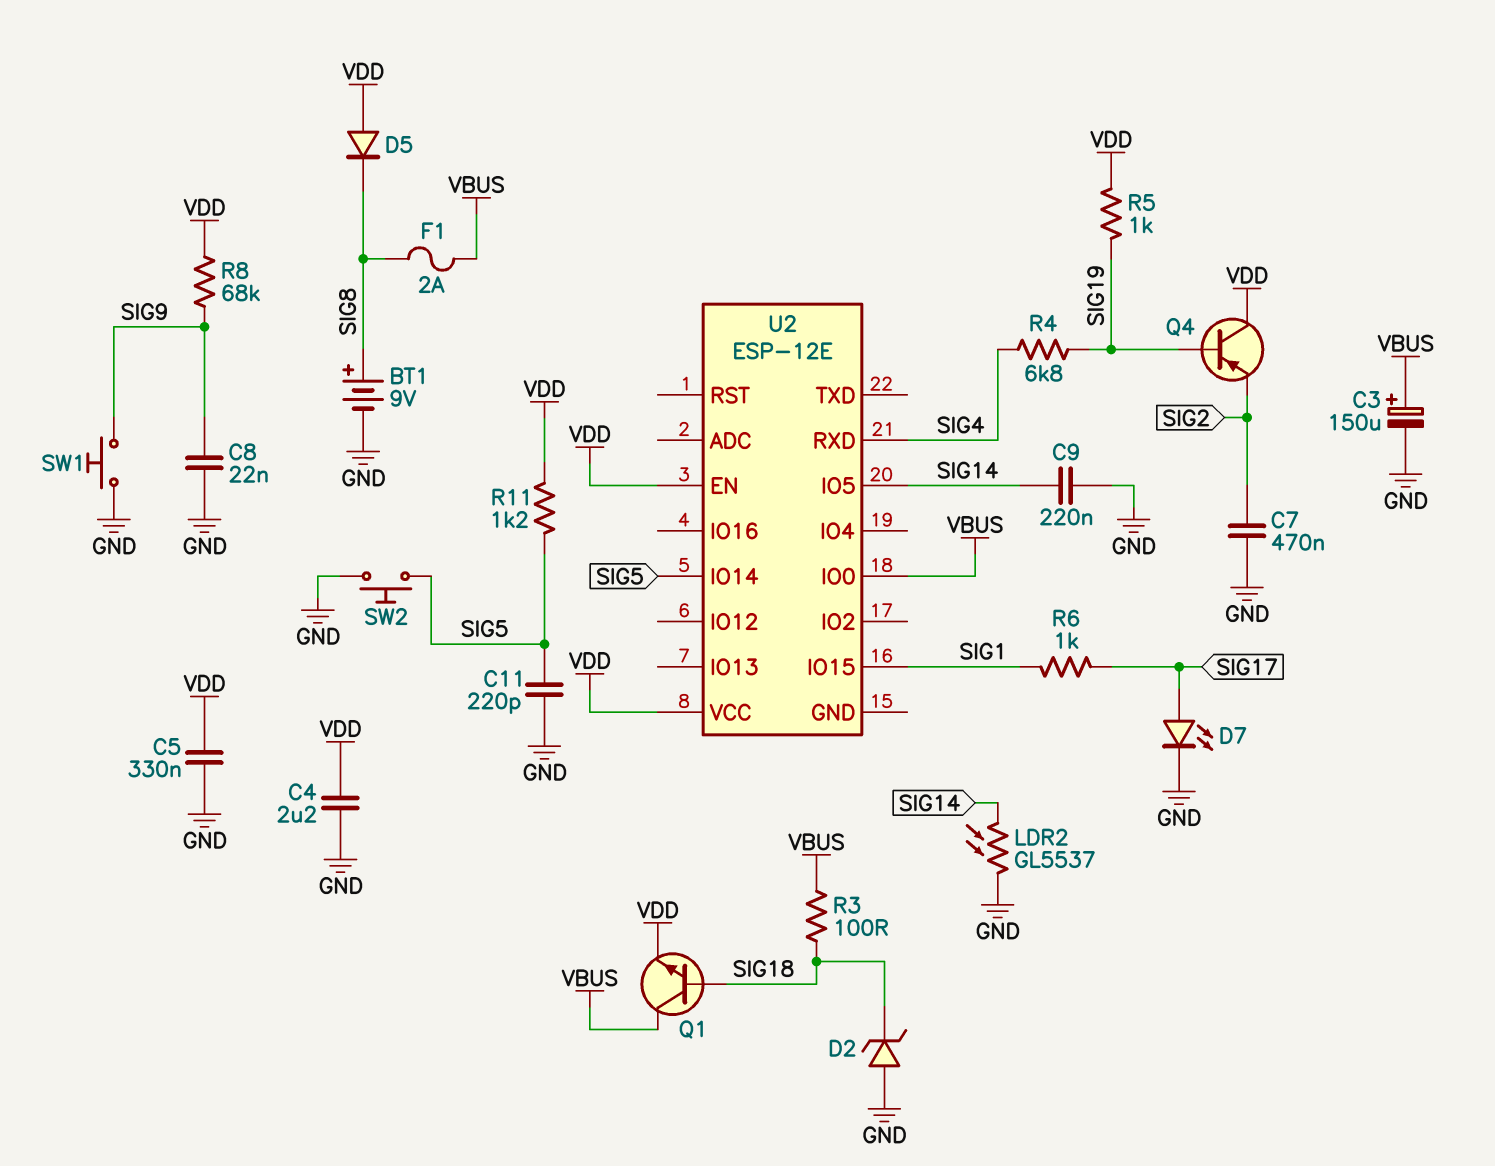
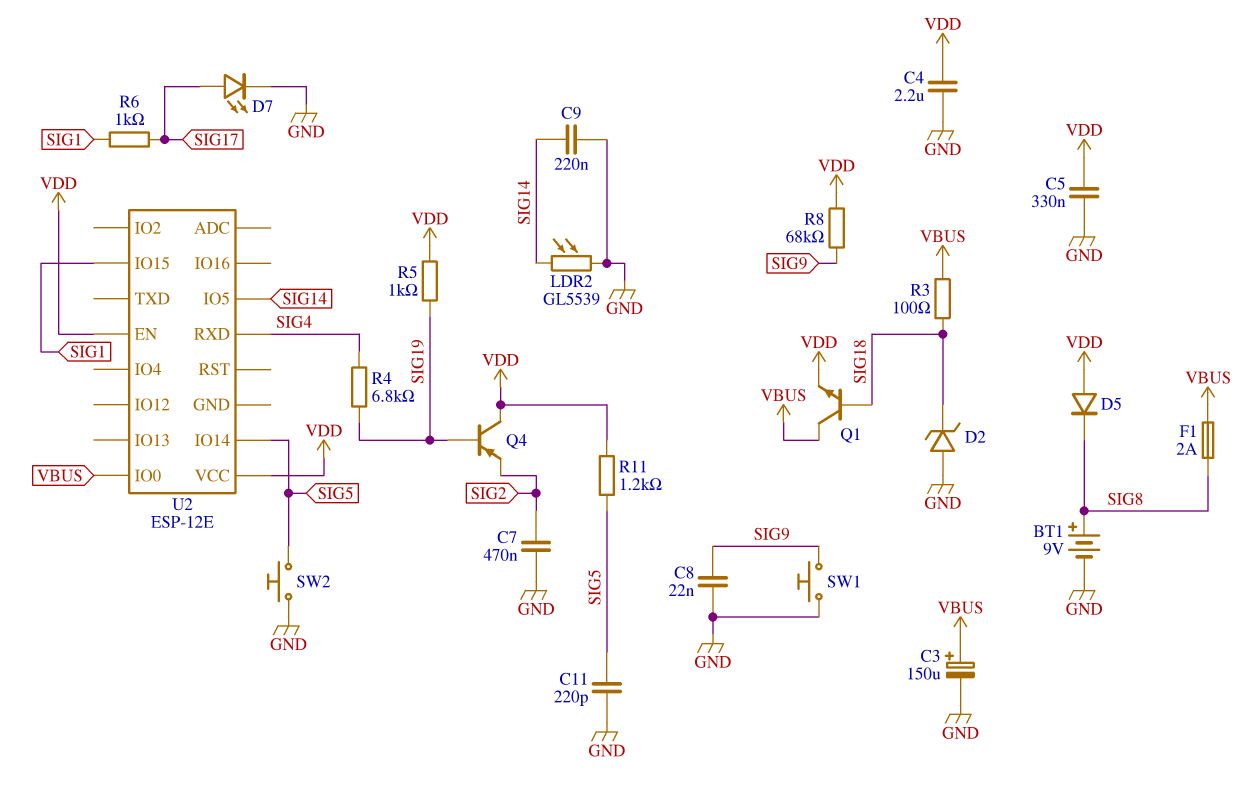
LDR2: GL5537 (GND, SIG14) -> GL5539 (GND, SIG14)

